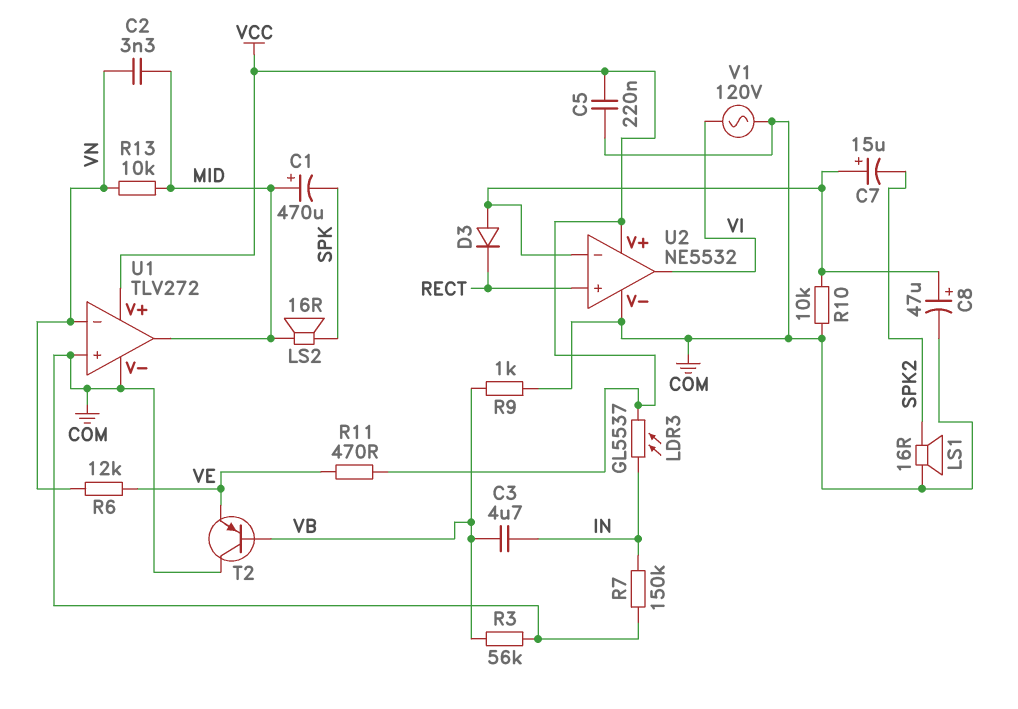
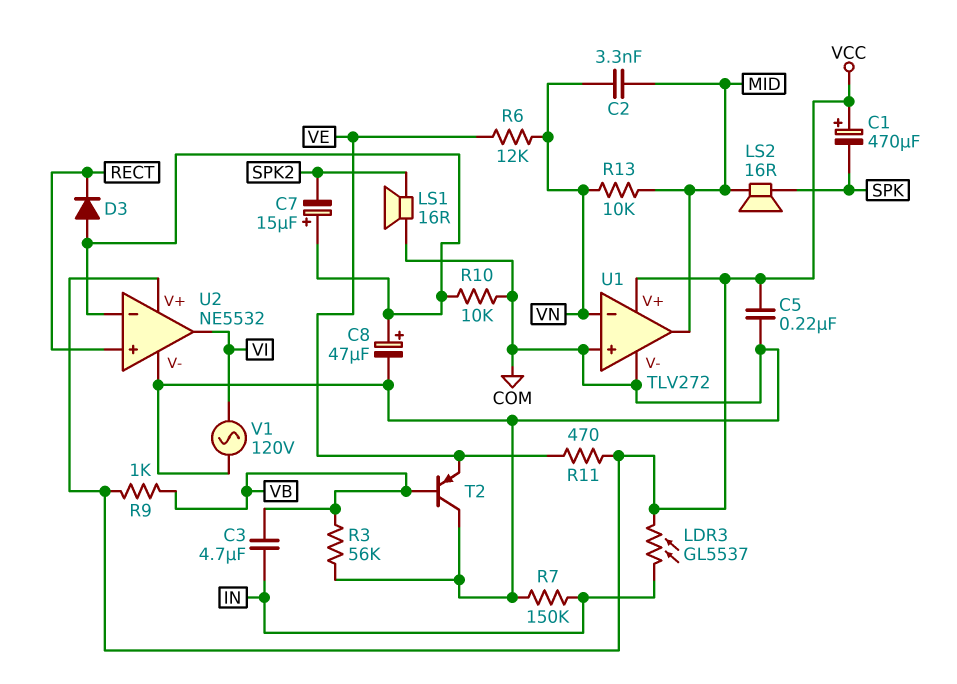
C1: 470uF (plus MID, minus SPK) -> 470uF (plus VCC, minus SPK)
R9: 1k (COM, VB) -> 1k (VB, VCC)

